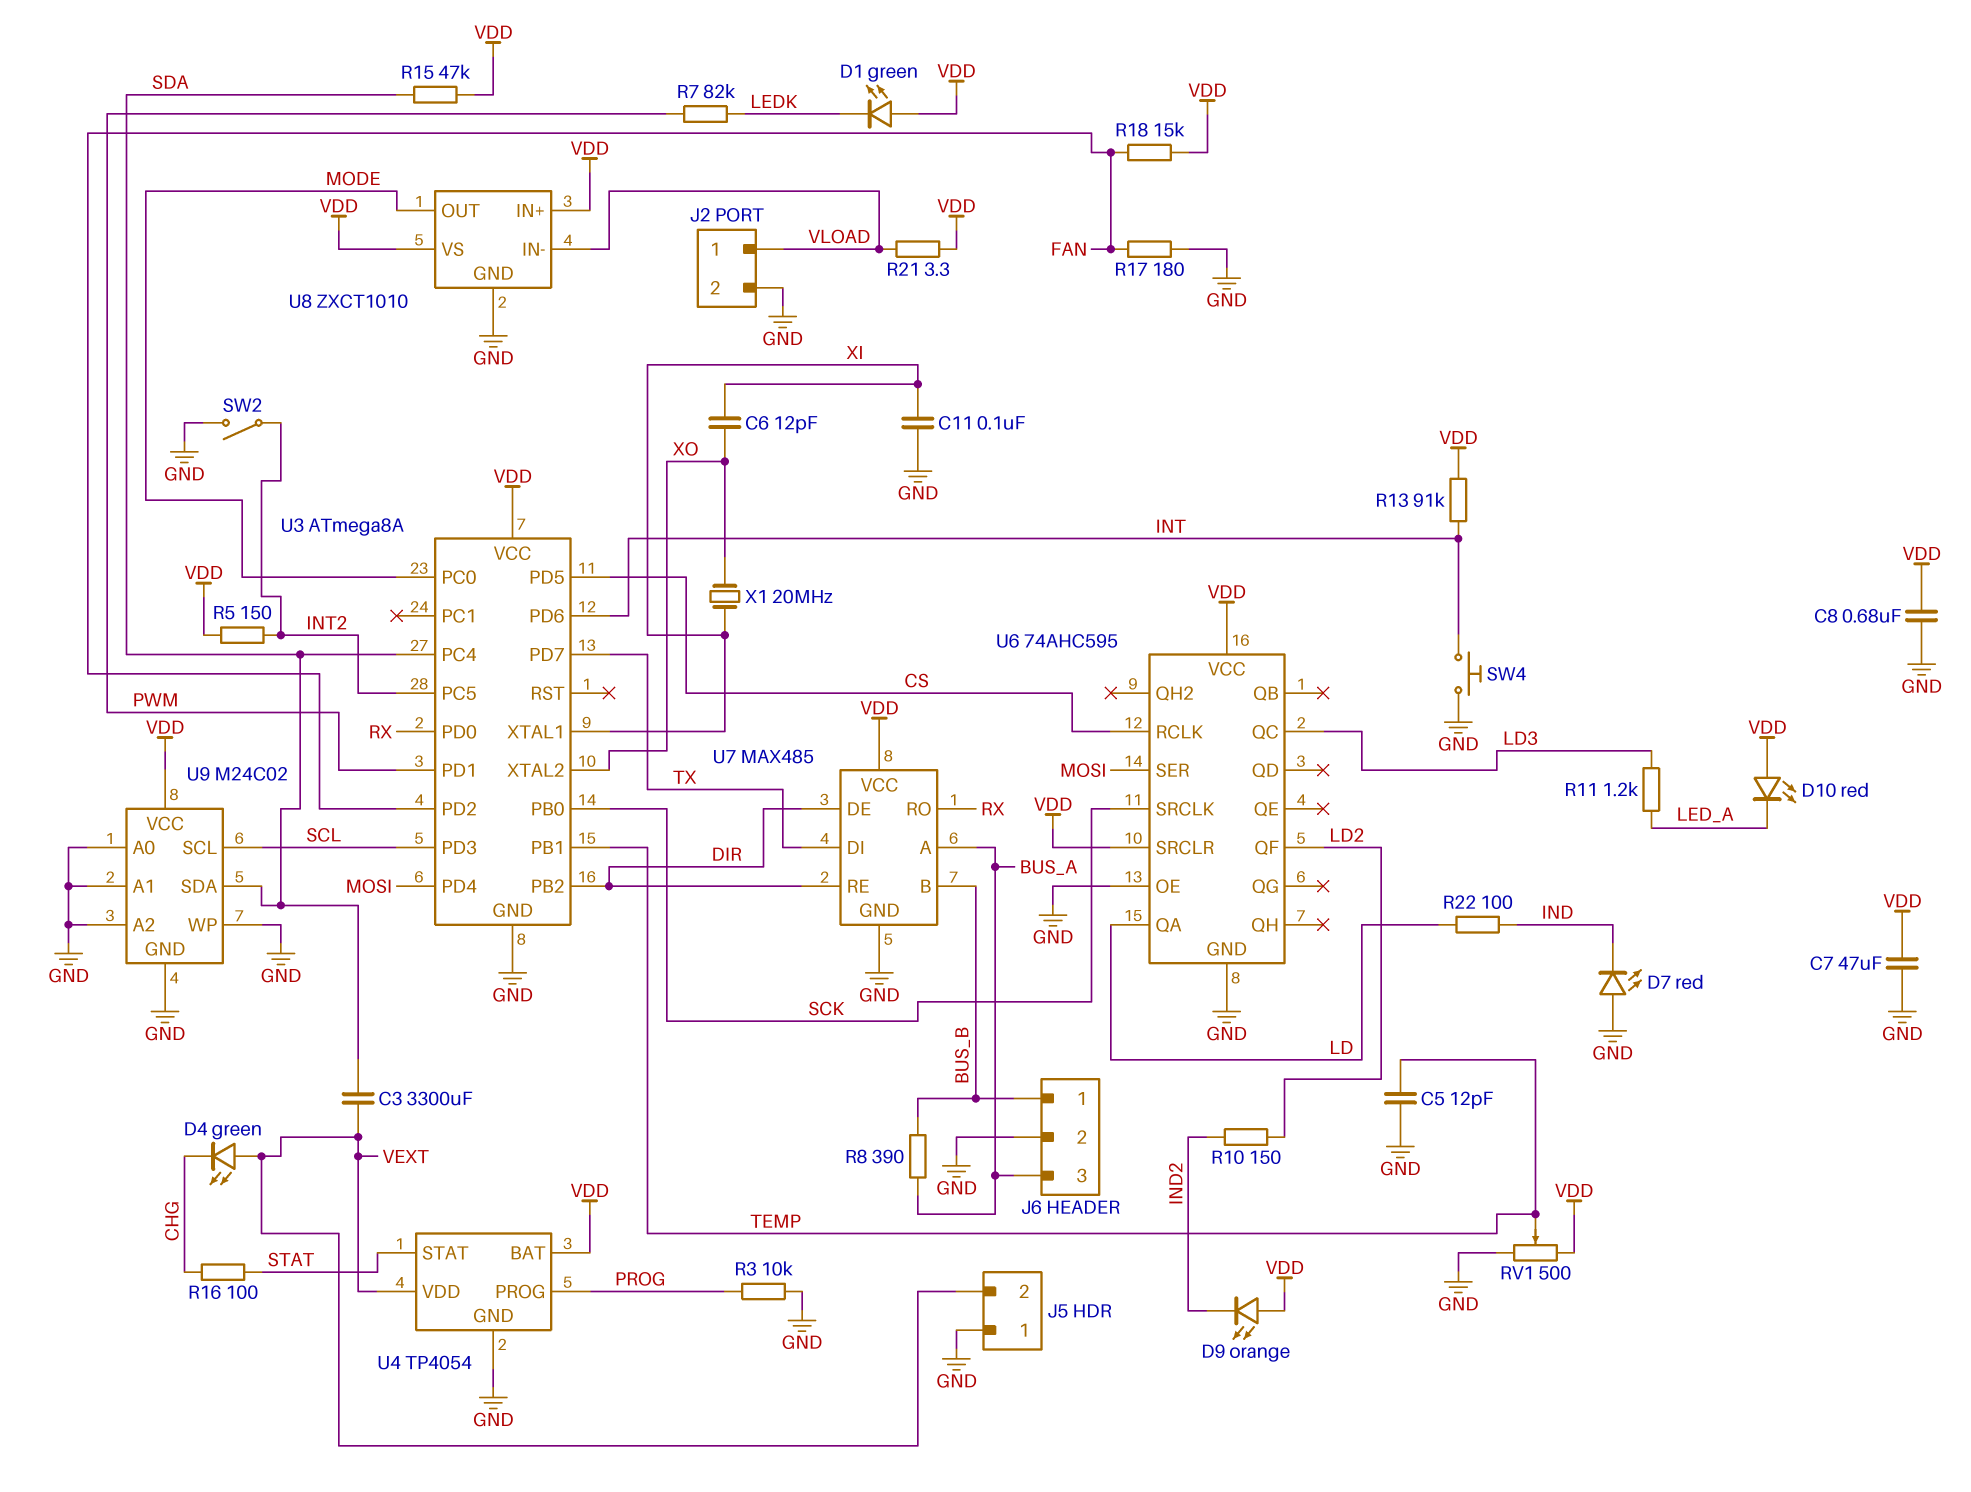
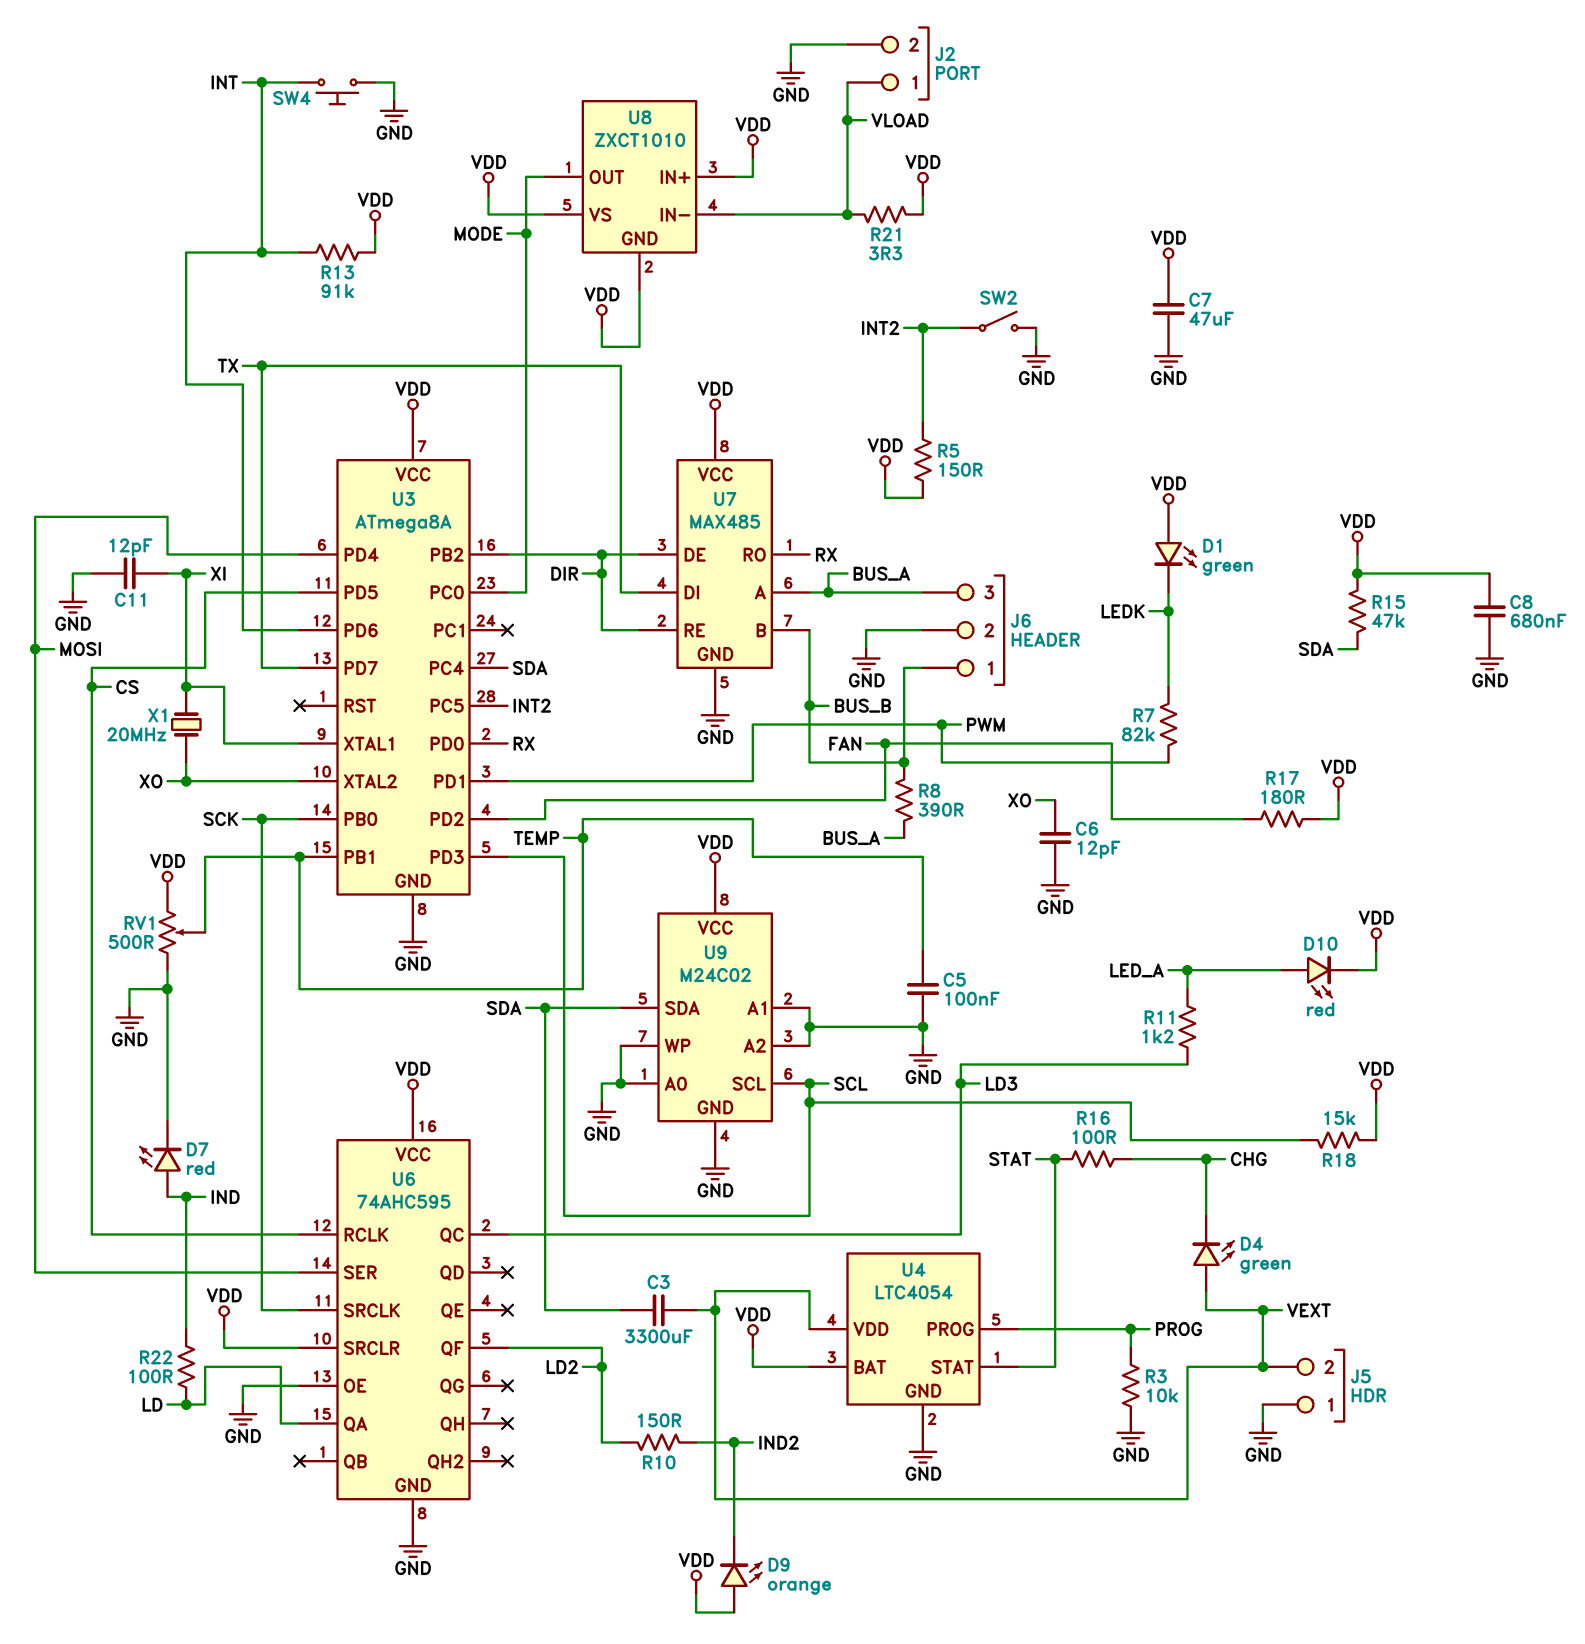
C5: 12pF (GND, TEMP) -> 100nF (GND, TEMP)
C6: 12pF (XI, XO) -> 12pF (GND, XO)
C11: 100nF (GND, XI) -> 12pF (GND, XI)
D7: LED red (A GND, K IND) -> LED red (A IND, K GND)
D10: LED red (A VDD, K LED_A) -> LED red (A LED_A, K VDD)
R17: 180 (FAN, GND) -> 180 (FAN, VDD)
R18: 15k (FAN, VDD) -> 15k (SCL, VDD)
U4: TP4054 -> LTC4054
U8 pin GND: GND -> VDD

